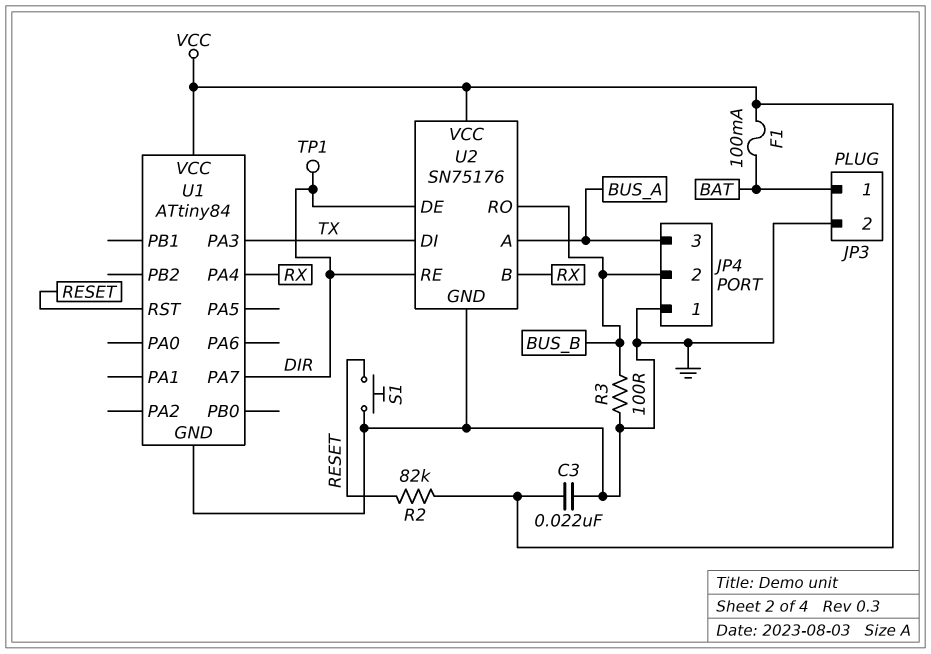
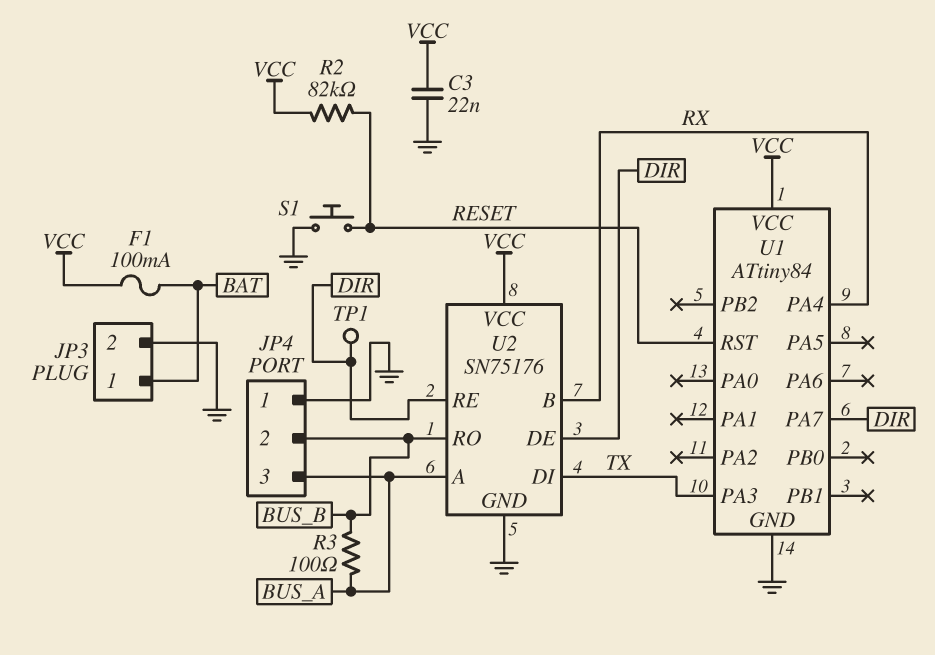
R3: 100 (BUS_B, GND) -> 100 (BUS_A, BUS_B)

